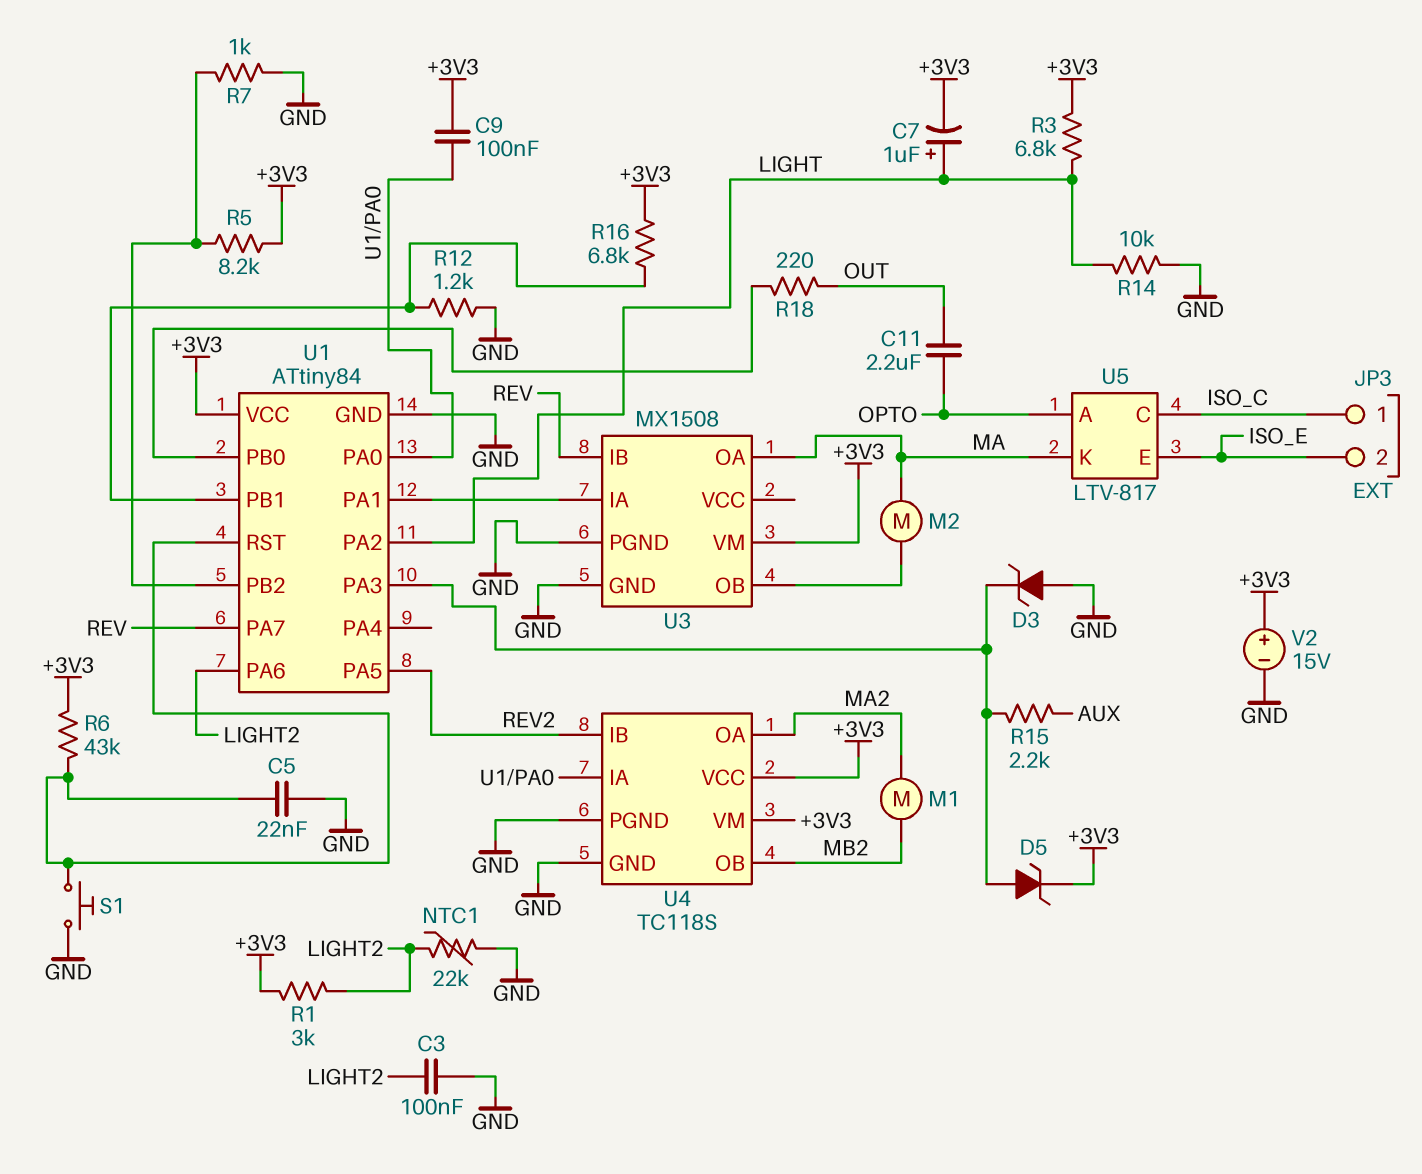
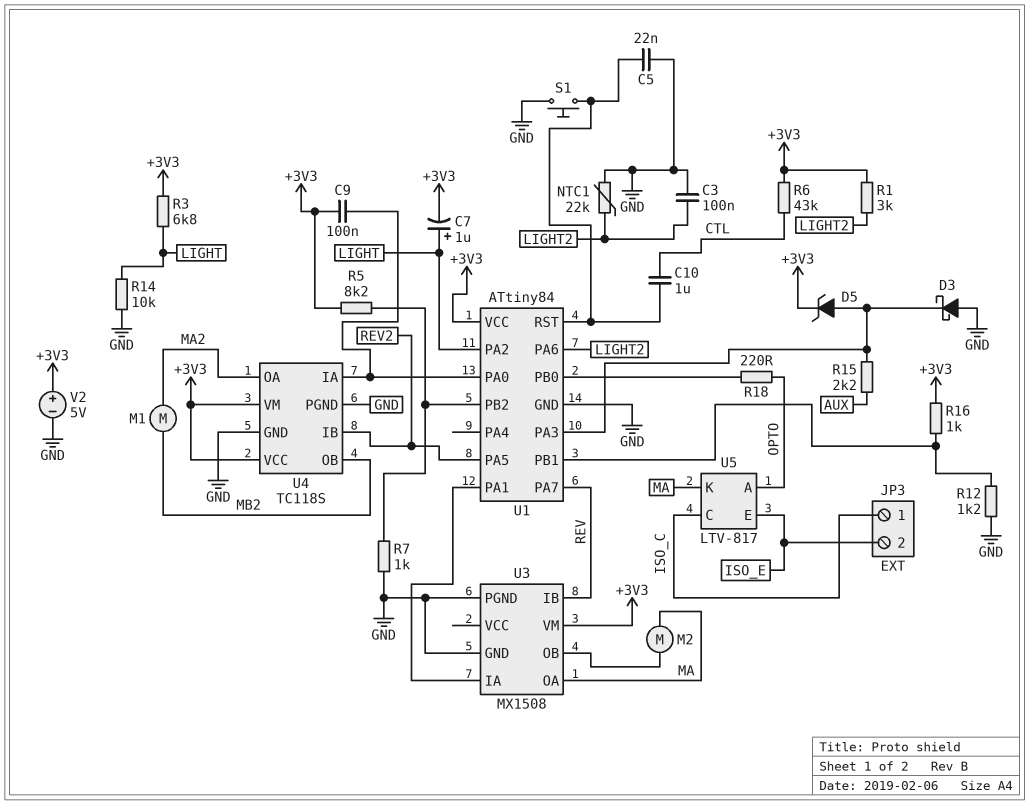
C10: none -> 1uF (CTL, U1/RST)
C11: 2.2uF (OPTO, OUT) -> none
D3: zener (A GND, K U1/PA3) -> schottky (A GND, K U1/PA3)
R6: 43k (+3V3, U1/RST) -> 43k (+3V3, CTL)
R16: 6.8k (+3V3, U1/PB1) -> 1k (+3V3, U1/PB1)
R18: 220 (OUT, U1/PB0) -> 220 (OPTO, U1/PB0)
V2: 15V (plus +3V3, minus GND) -> 5V (plus +3V3, minus GND)

